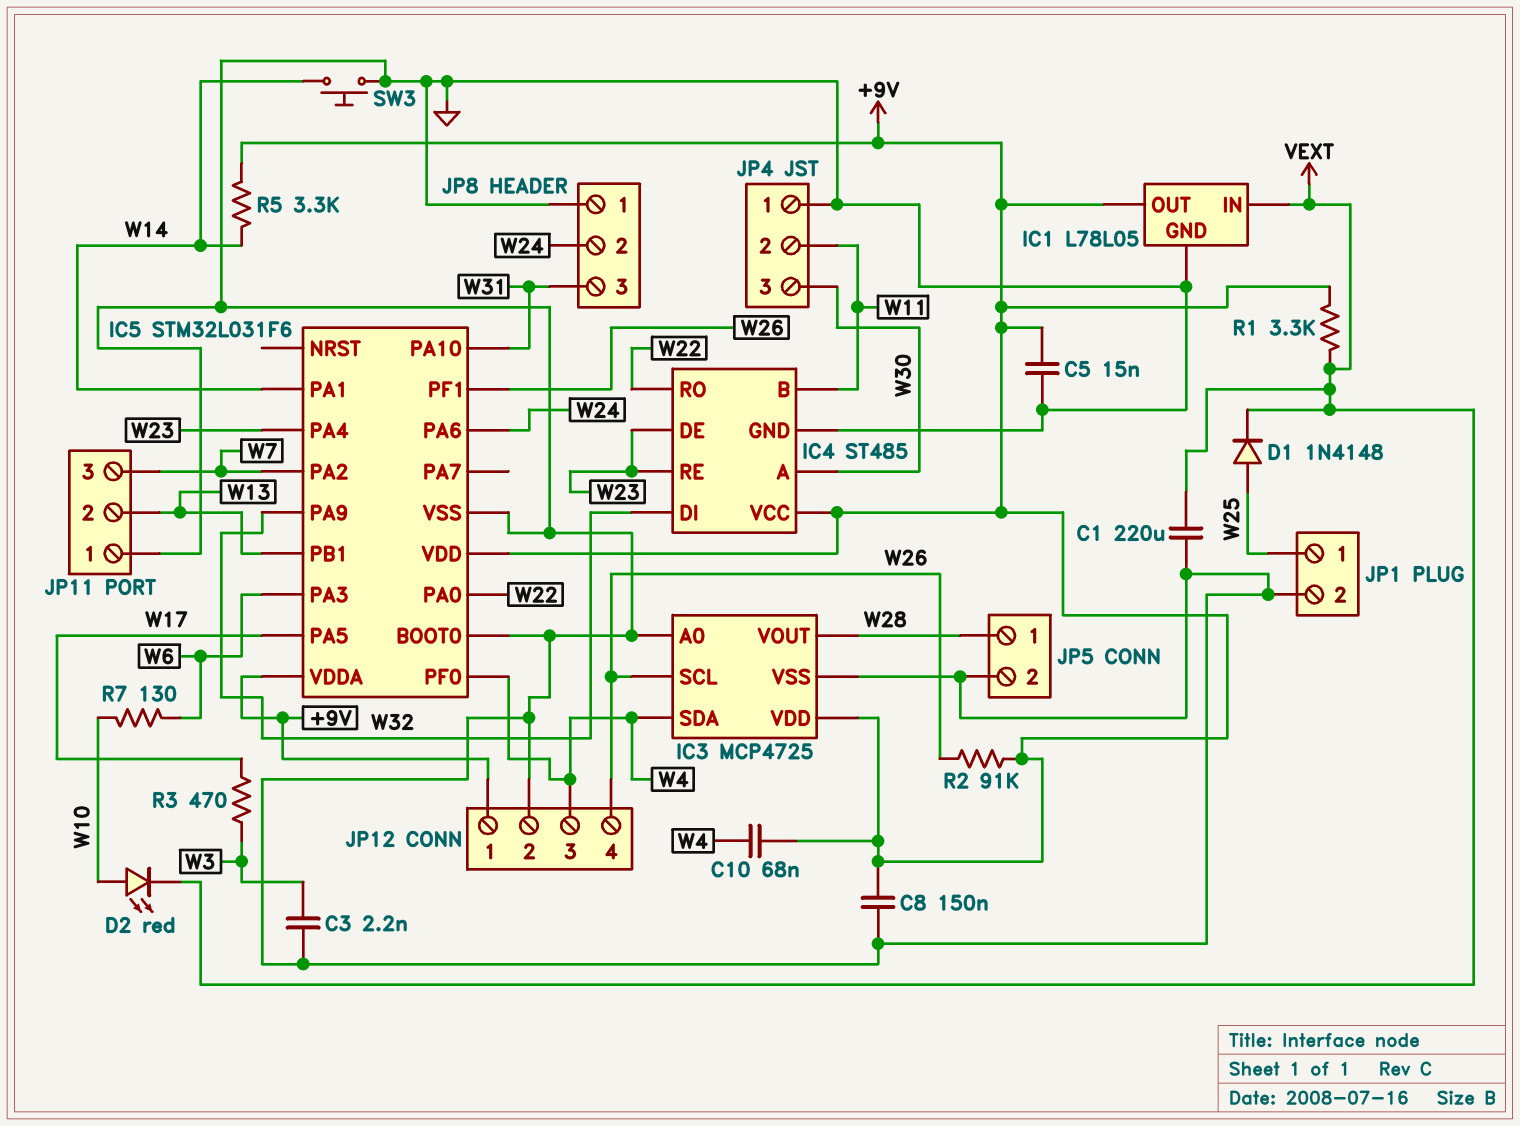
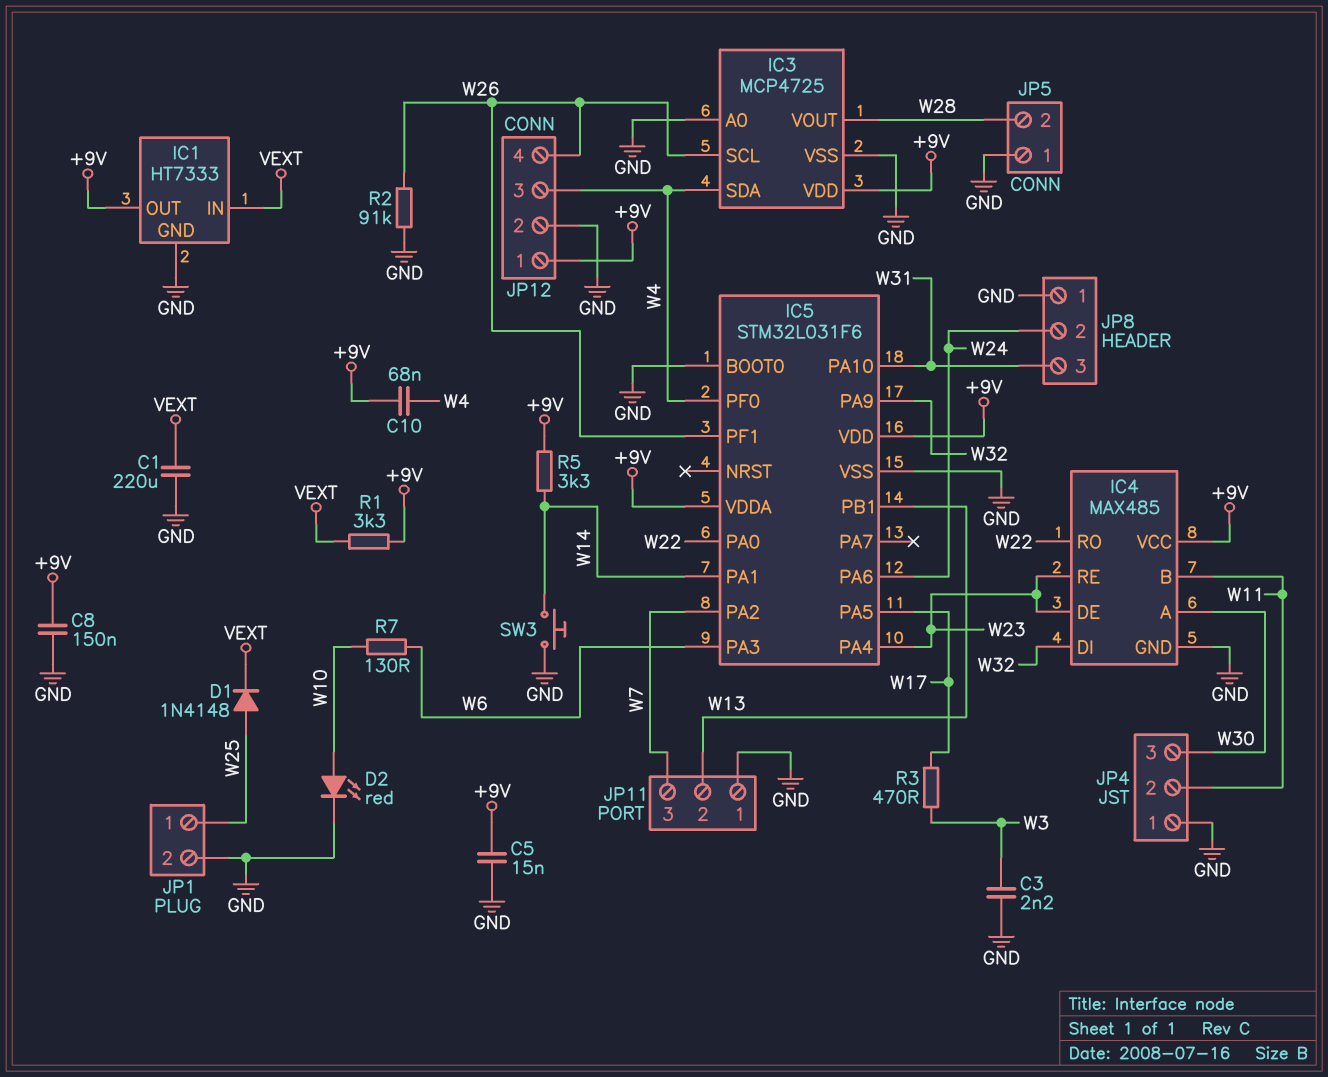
D2: LED red (A W10, K VEXT) -> LED red (A W10, K GND)
IC1: L78L05 -> HT7333
IC4: ST485 -> MAX485
JP5 pin 1: W28 -> GND
JP5 pin 2: GND -> W28
R2: 91k (+9V, W26) -> 91k (GND, W26)

